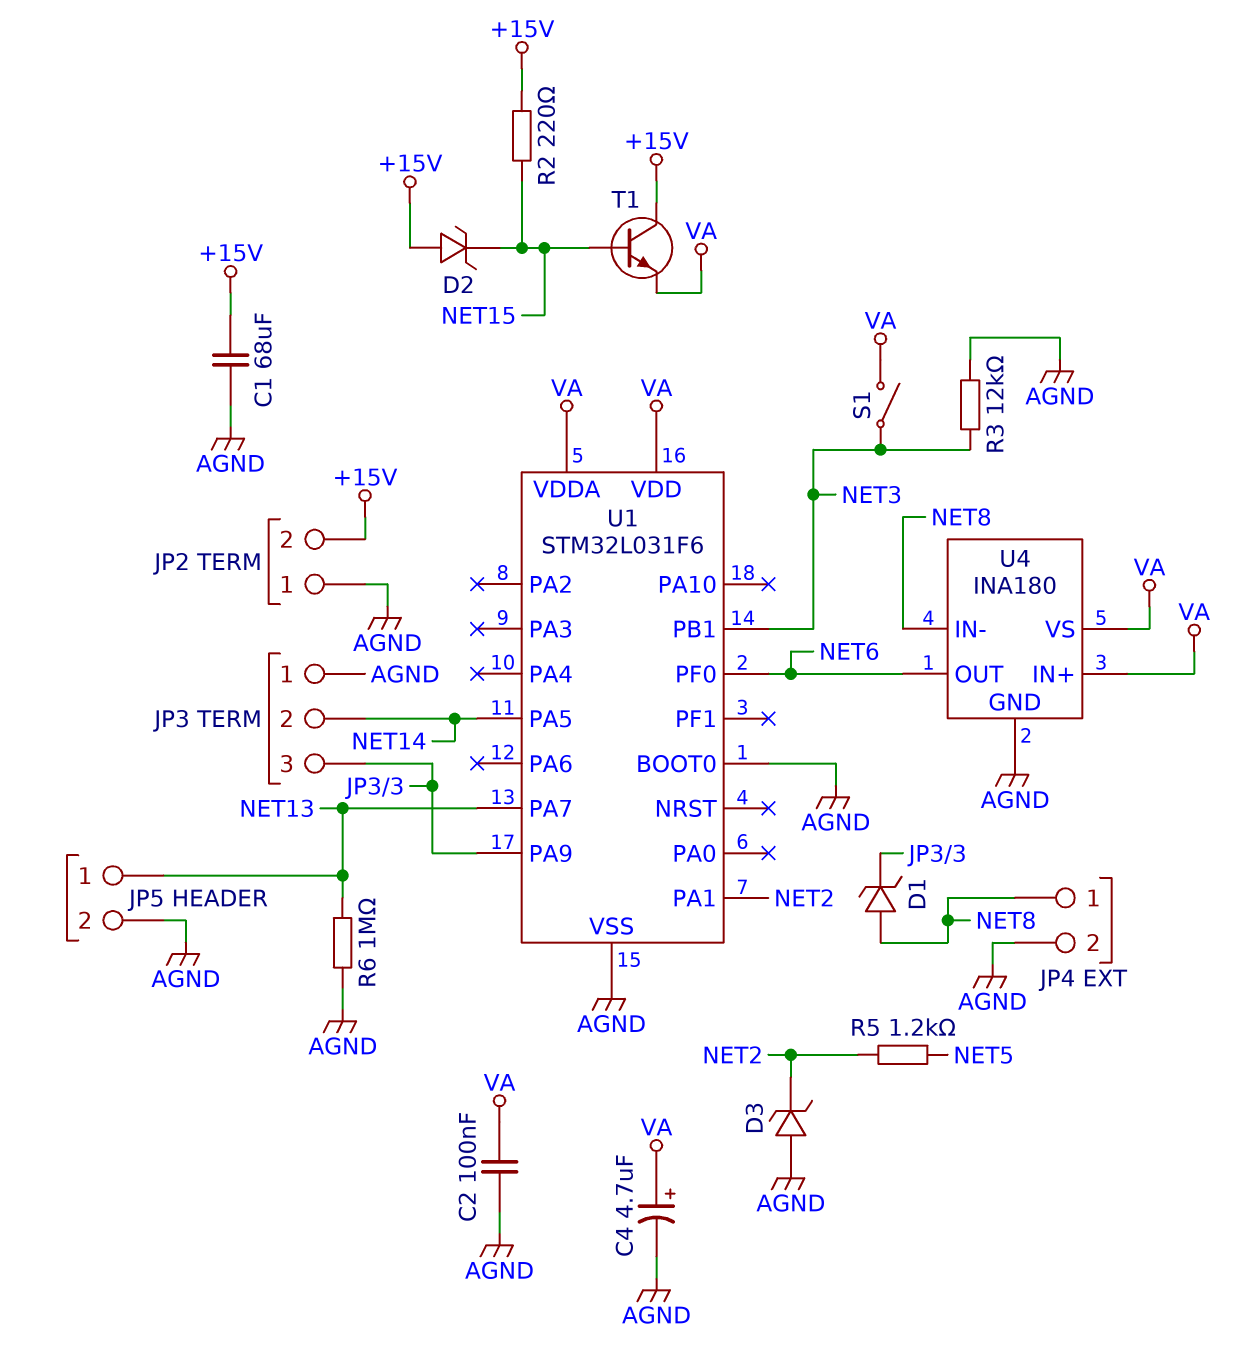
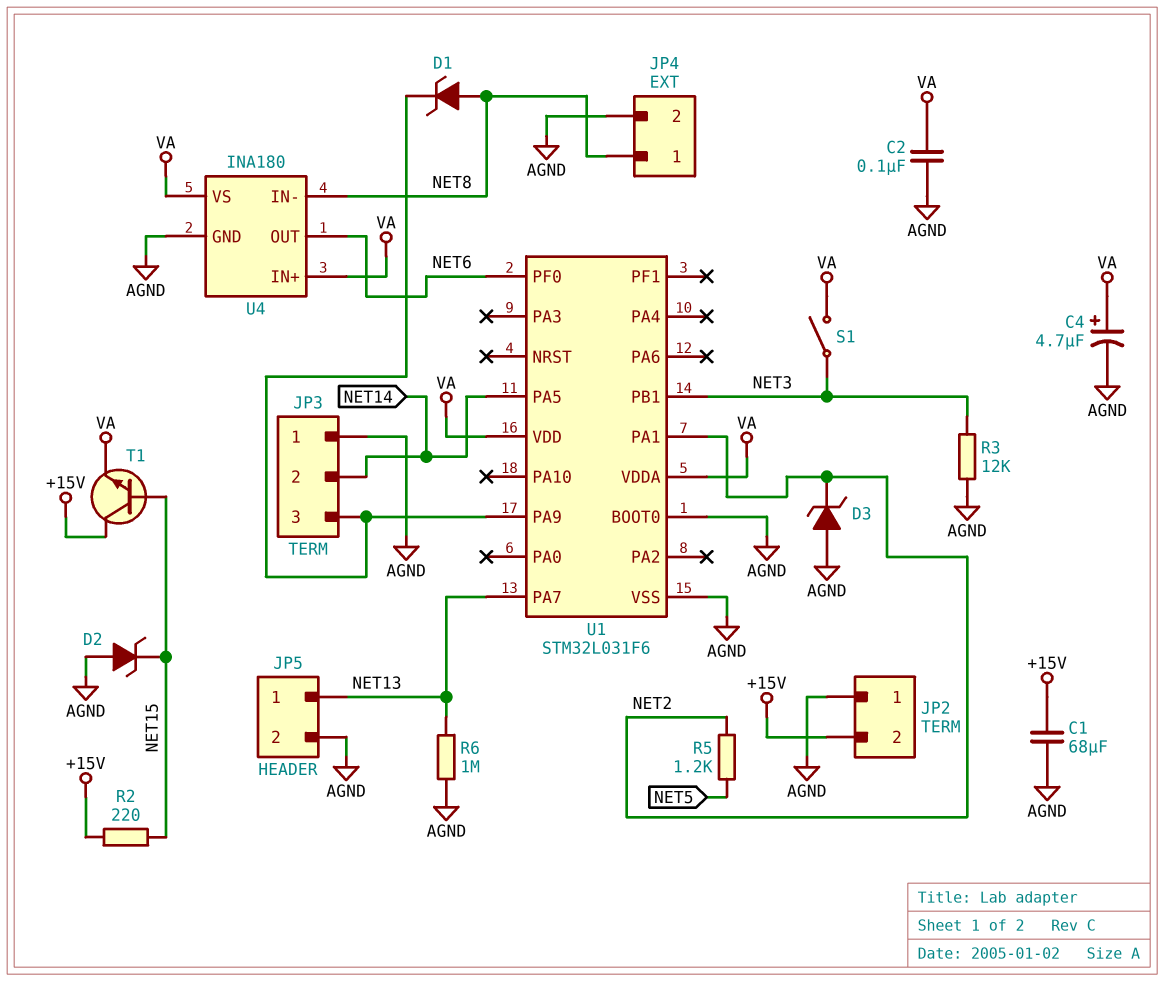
D2: zener (A +15V, K NET15) -> zener (A AGND, K NET15)

